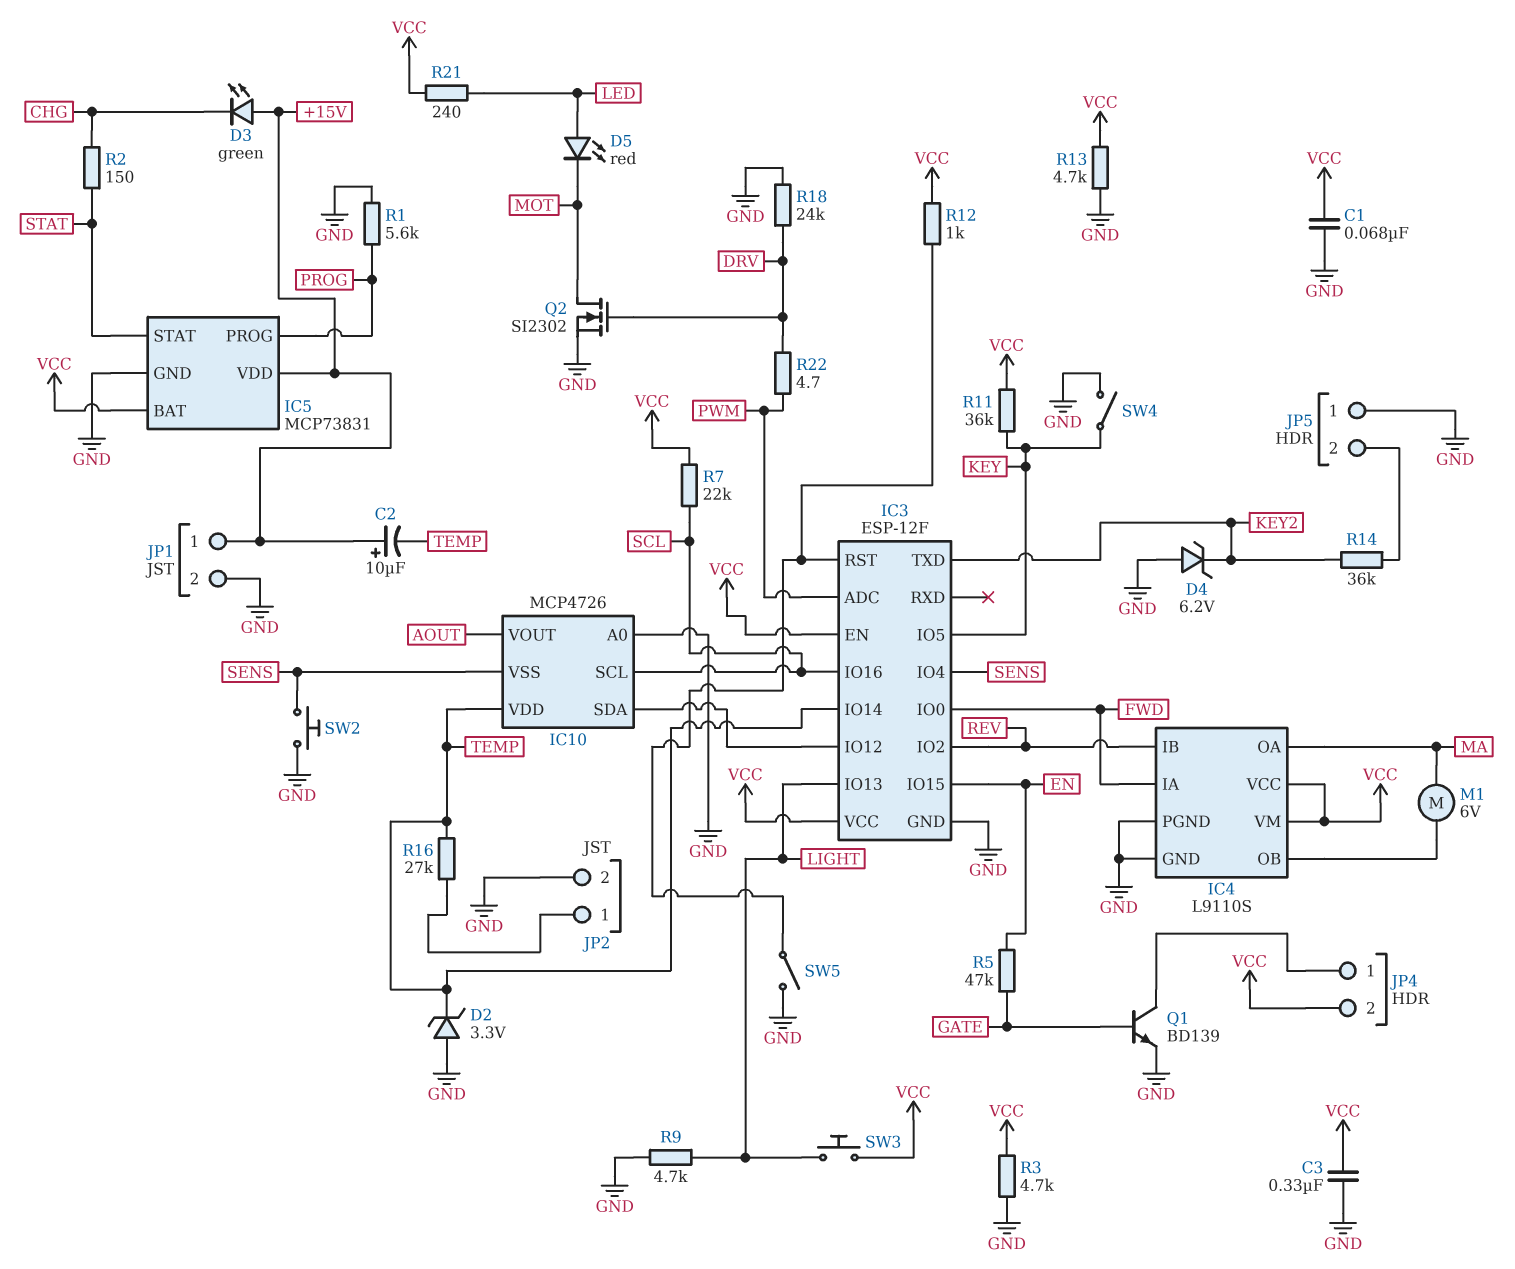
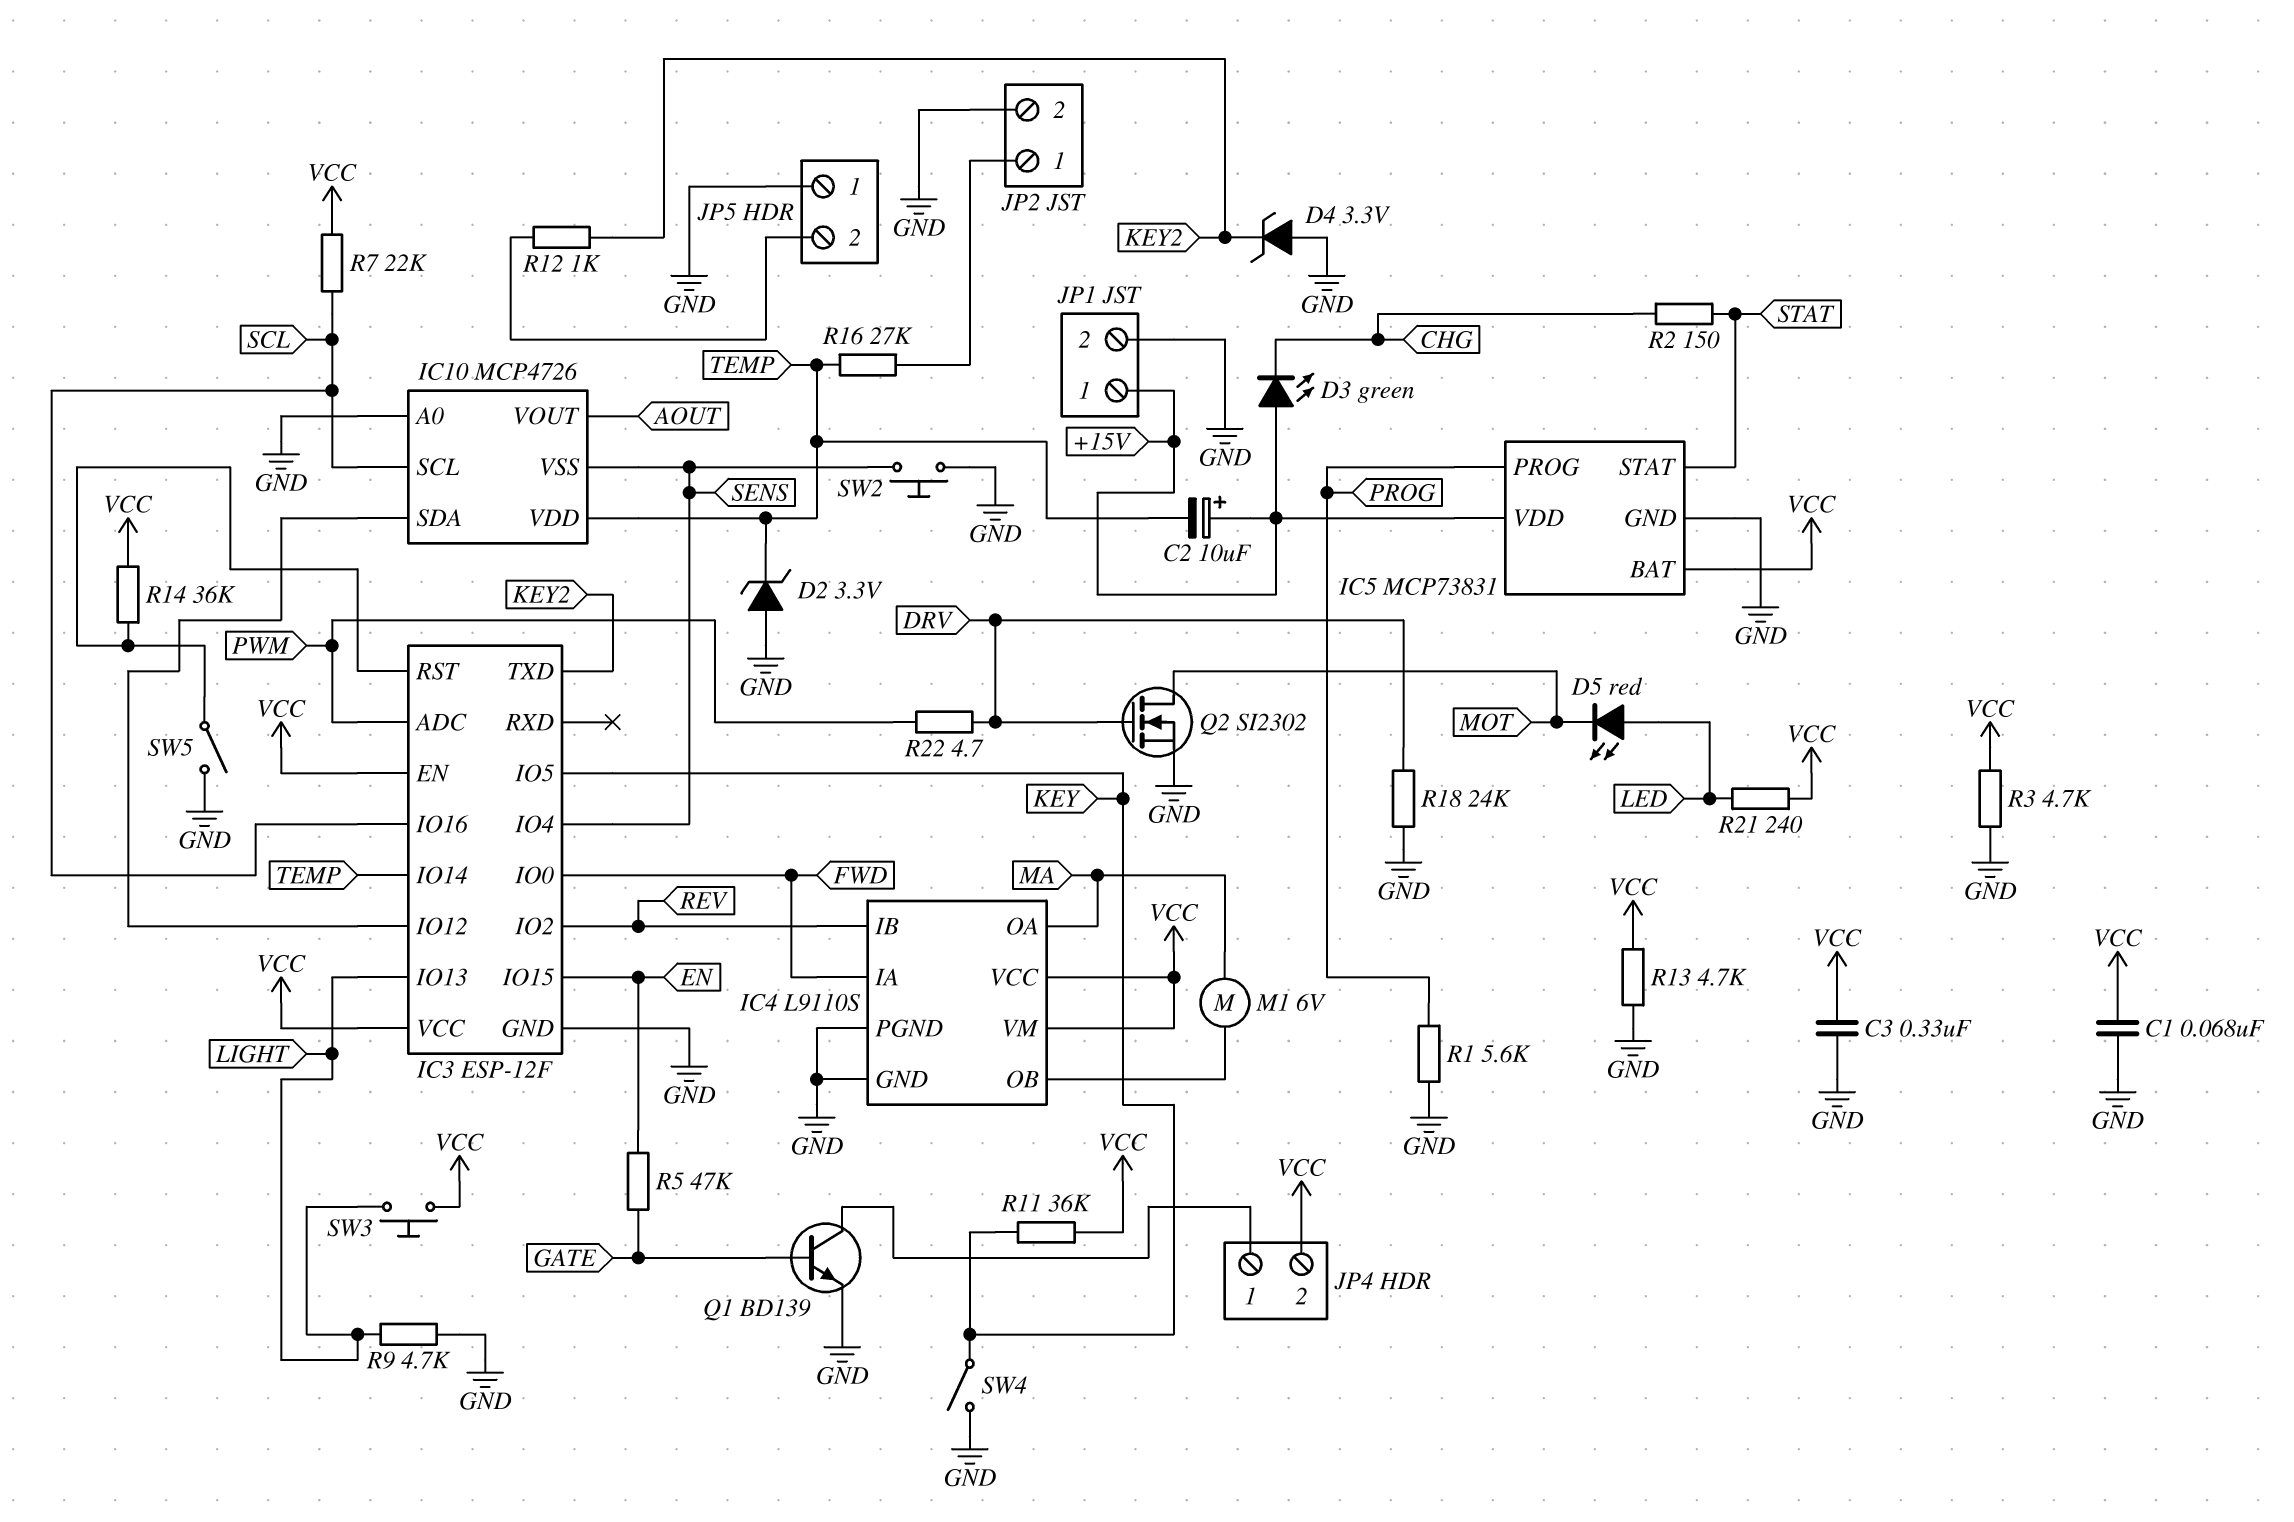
D4: zener 6.2V (A GND, K KEY2) -> zener 3.3V (A GND, K KEY2)
R12: 1k (IC3/RST, VCC) -> 1k (JP5/2, KEY2)
R14: 36k (JP5/2, KEY2) -> 36k (IC3/RST, VCC)

